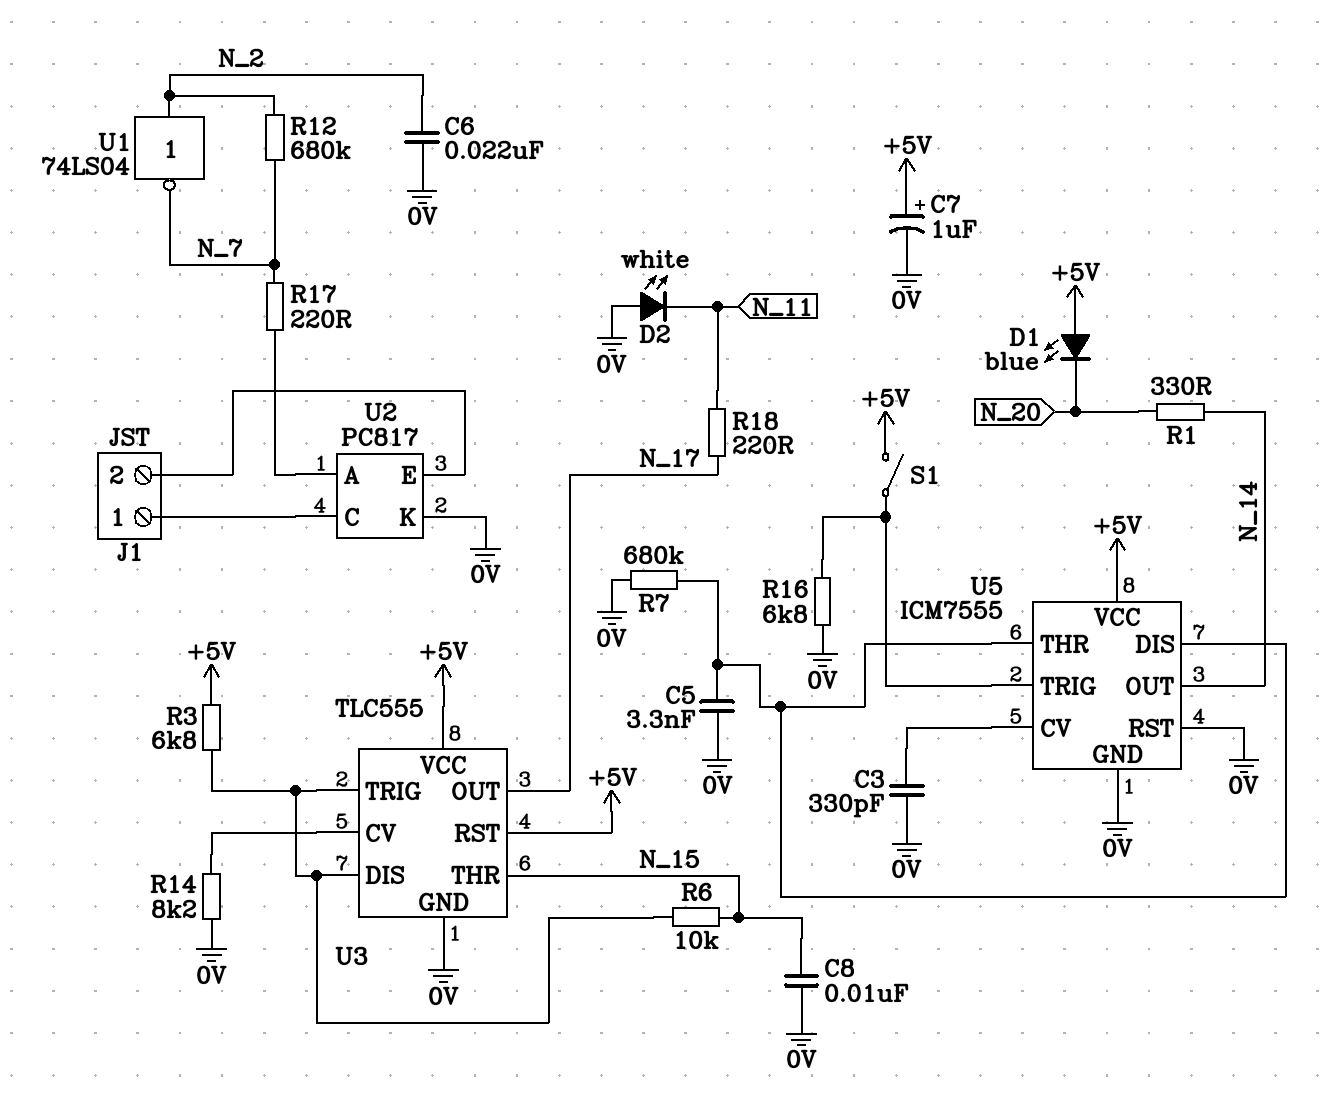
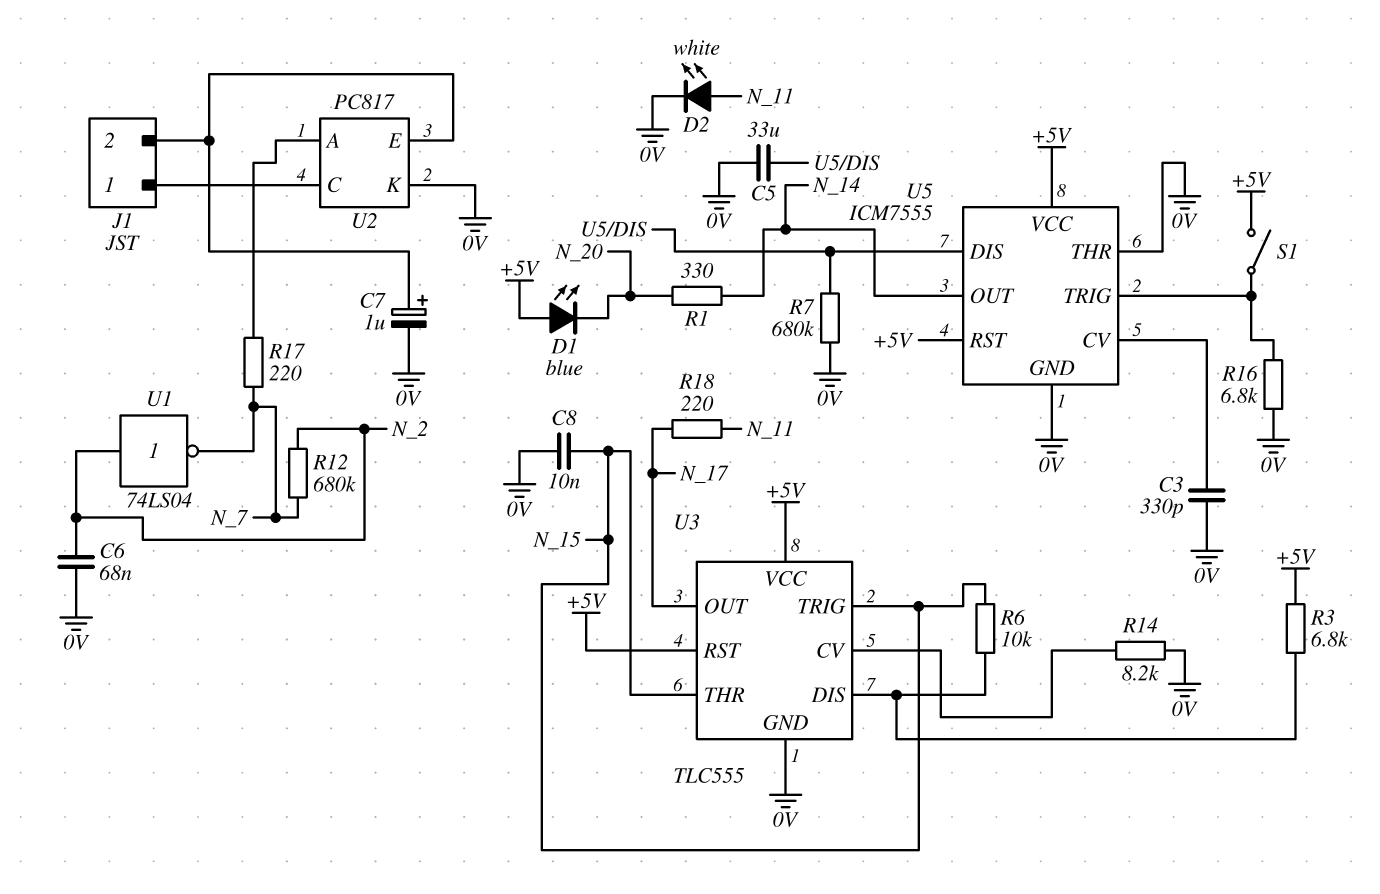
C5: 3.3nF (0V, U5/DIS) -> 33uF (0V, U5/DIS)
C6: 22nF (0V, N_2) -> 68nF (0V, N_2)
C7: 1uF (plus +5V, minus 0V) -> 1uF (plus J1/2, minus 0V)
D2: LED white (A 0V, K N_11) -> LED white (A N_11, K 0V)
U3 pin TRIG: U3/DIS -> N_15
U5 pin RST: 0V -> +5V
U5 pin THR: U5/DIS -> 0V

